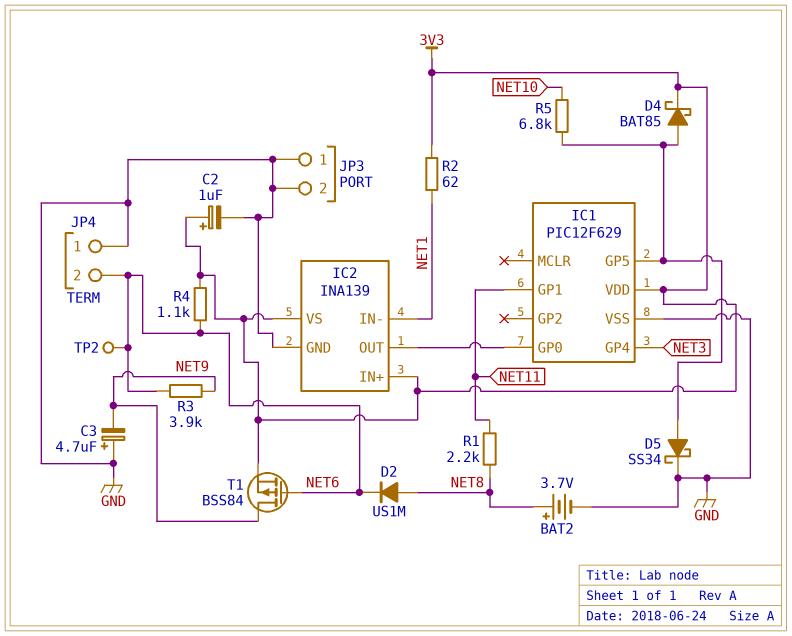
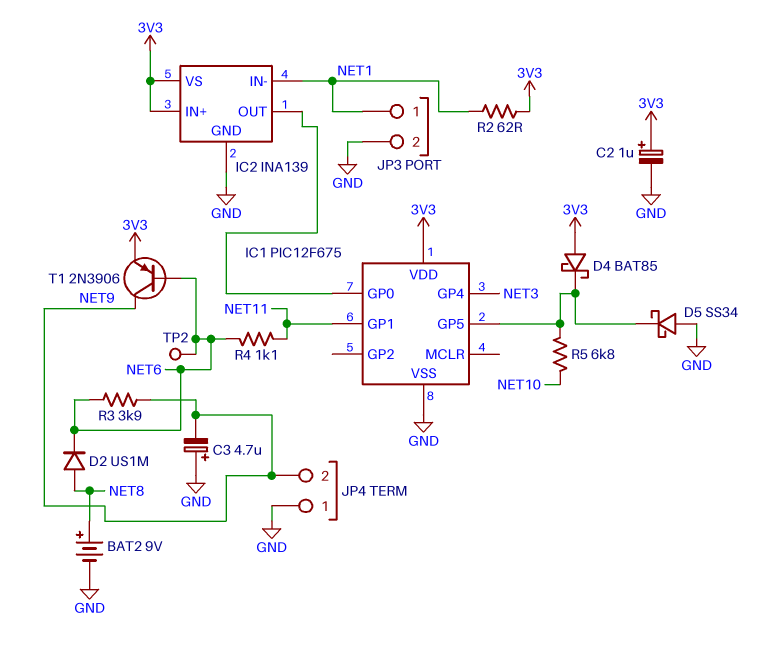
BAT2: 3.7V (plus NET8, minus GND) -> 9V (plus NET8, minus GND)
D4: schottky BAT85 (A IC1/GP5, K 3V3) -> schottky BAT85 (A 3V3, K IC1/GP5)
D5: schottky SS34 (A IC1/GP5, K GND) -> schottky SS34 (A GND, K IC1/GP5)
IC1: PIC12F629 -> PIC12F675
JP3 pin 1: GND -> NET1
JP4 pin 2: NET6 -> NET9
R1: 2.2k (NET8, NET11) -> none
R4: 1.1k (3V3, NET6) -> 1.1k (NET6, NET11)
T1: PMOS BSS84 (G NET6, D NET9, S 3V3) -> PNP 2N3906 (B NET6, C NET9, E 3V3)

